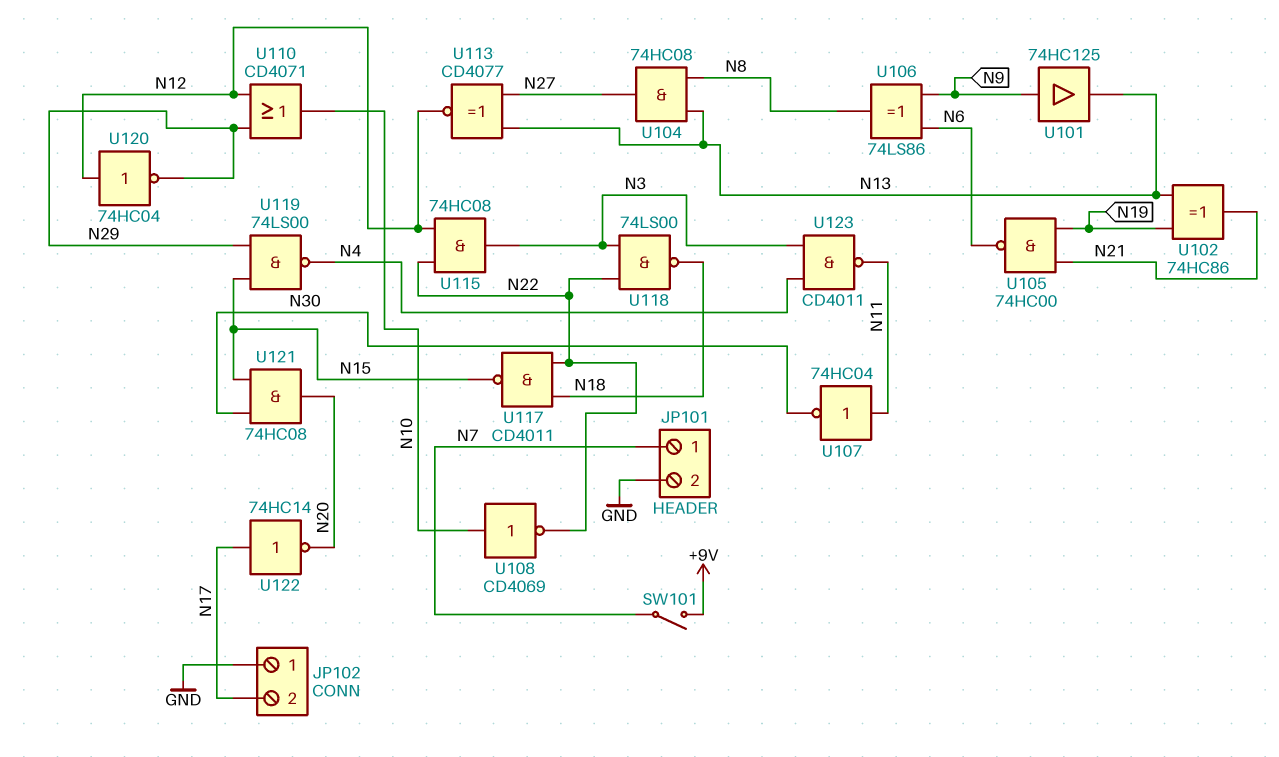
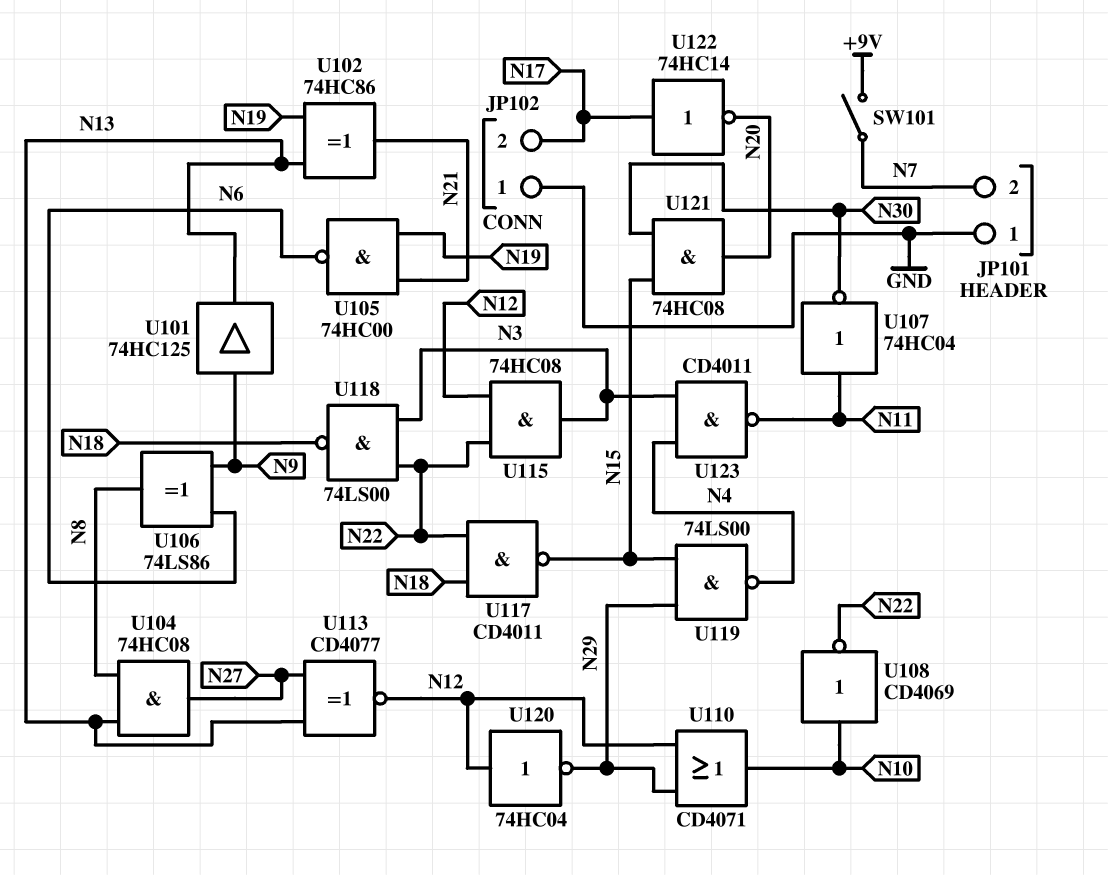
JP101 pin 1: N7 -> GND
JP101 pin 2: GND -> N7

